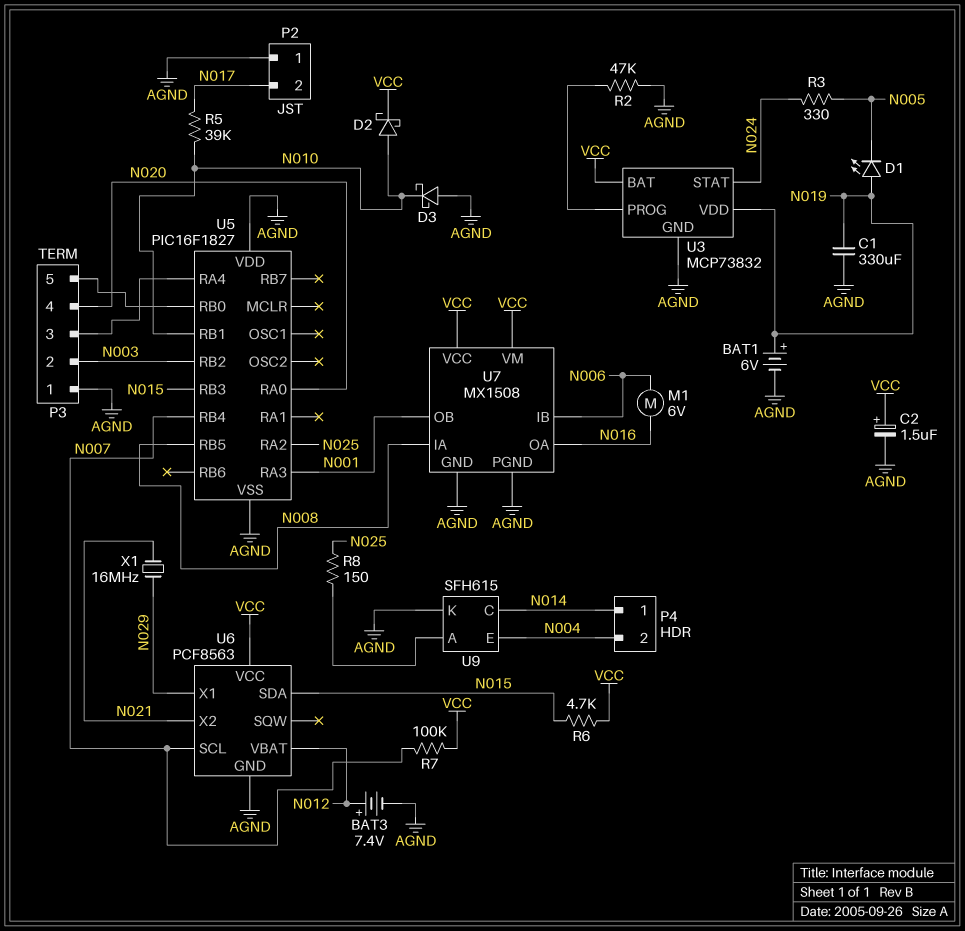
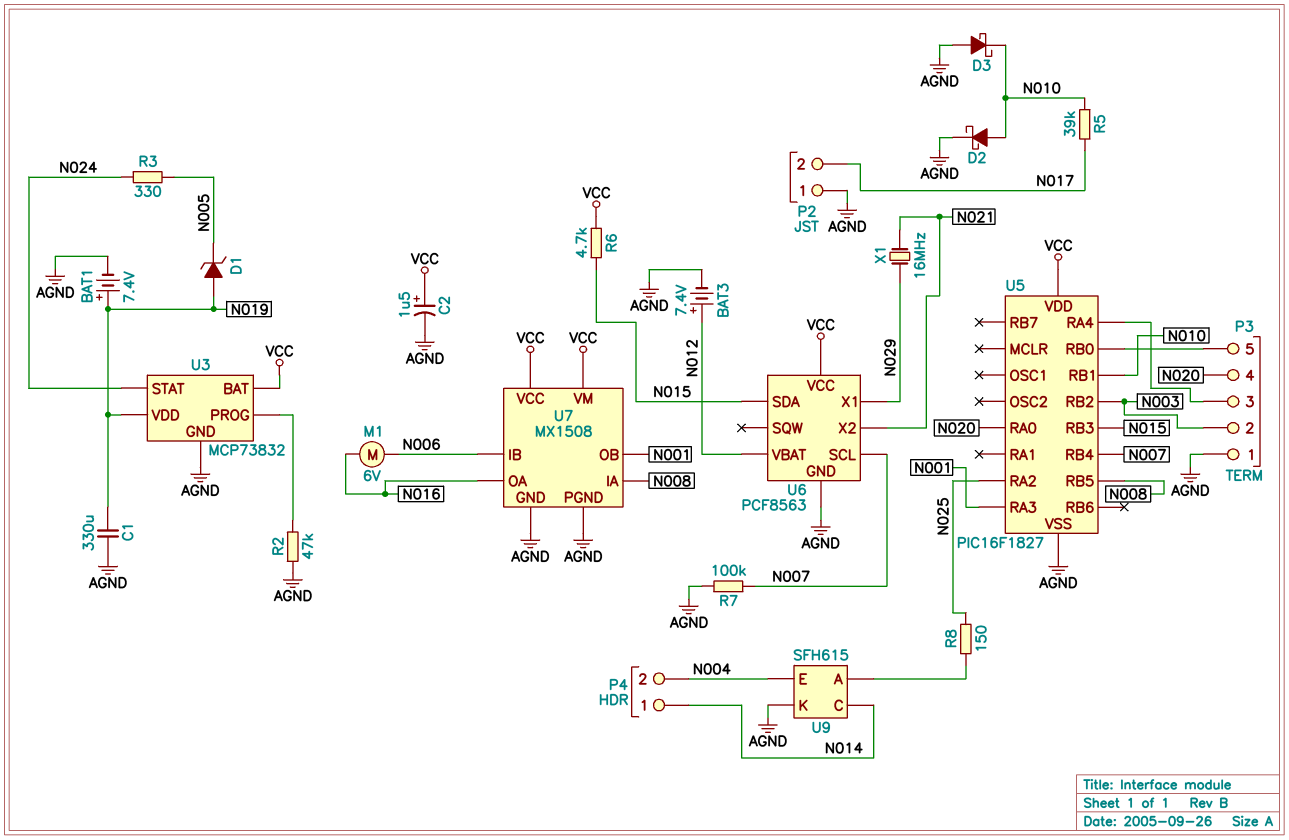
BAT1: 6V (plus N019, minus AGND) -> 7.4V (plus N019, minus AGND)
D1: LED (A N019, K N005) -> zener (A N019, K N005)
D2: schottky (A N010, K VCC) -> schottky (A N010, K AGND)
R7: 100k (N007, VCC) -> 100k (AGND, N007)
U5 pin VDD: AGND -> VCC

